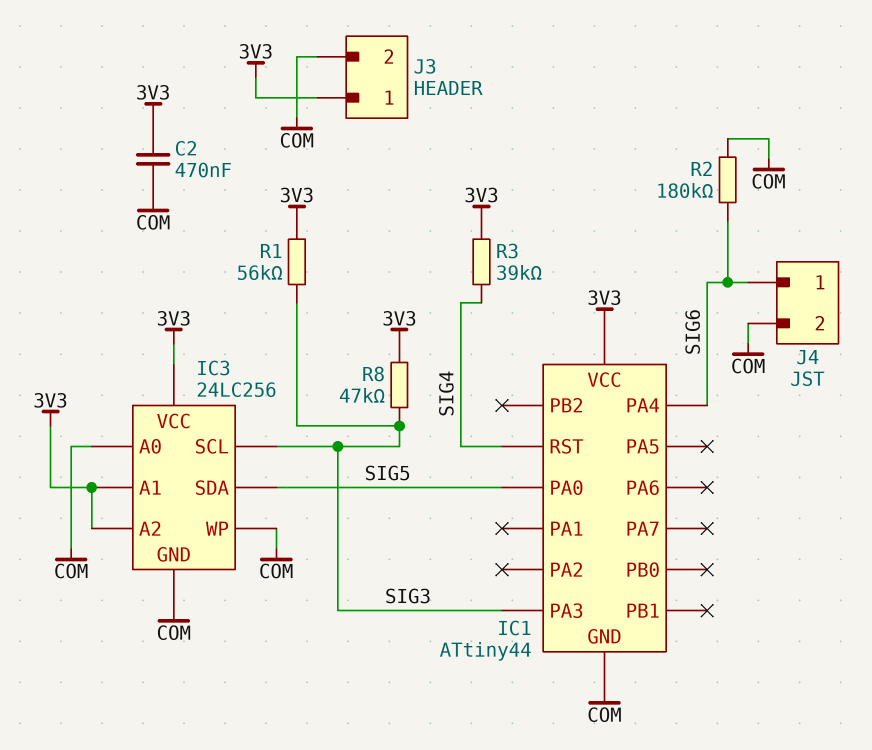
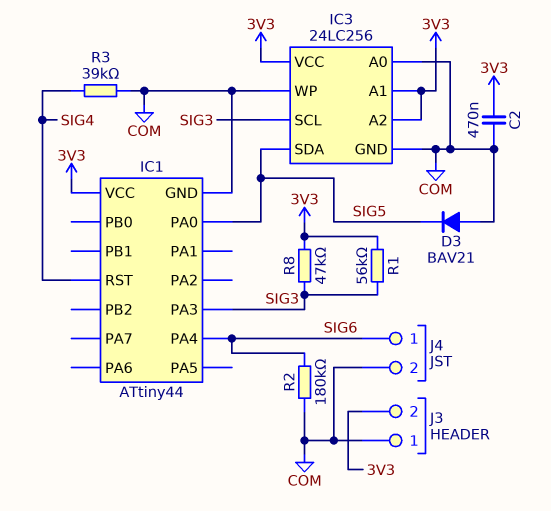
D3: none -> diode BAV21 (A COM, K SIG5)
J3 pin 1: 3V3 -> COM
J3 pin 2: COM -> 3V3
R3: 39k (3V3, SIG4) -> 39k (COM, SIG4)

